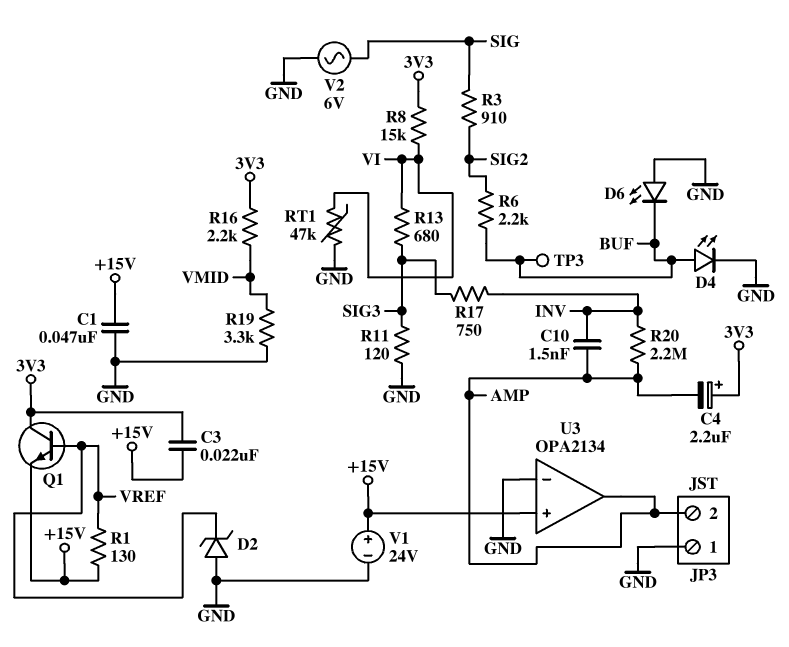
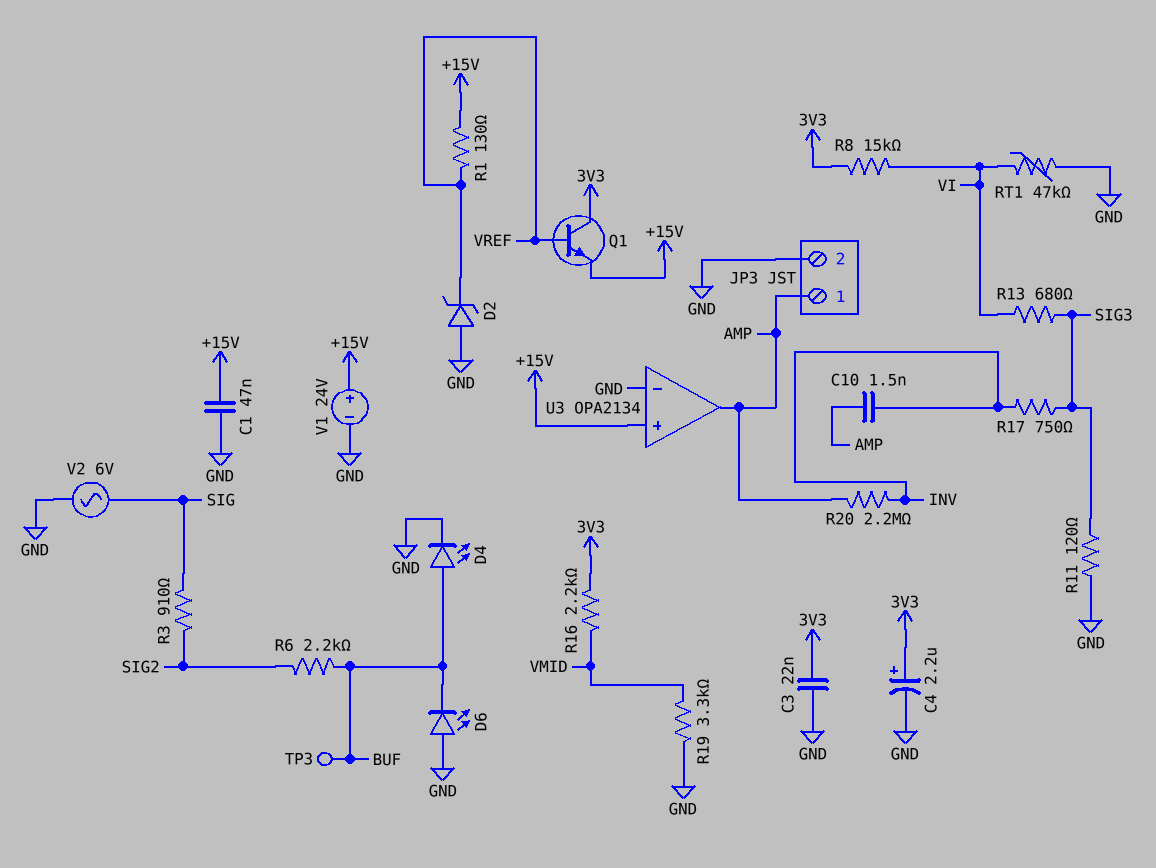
C3: 22nF (+15V, 3V3) -> 22nF (3V3, GND)
C4: 2.2uF (plus 3V3, minus AMP) -> 2.2uF (plus 3V3, minus GND)
JP3 pin 1: GND -> AMP
JP3 pin 2: AMP -> GND

